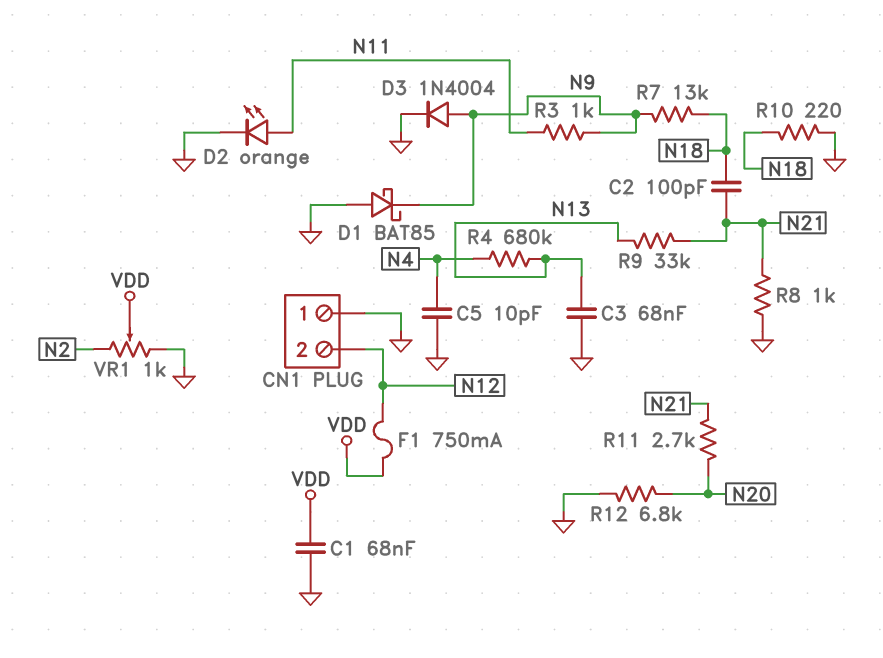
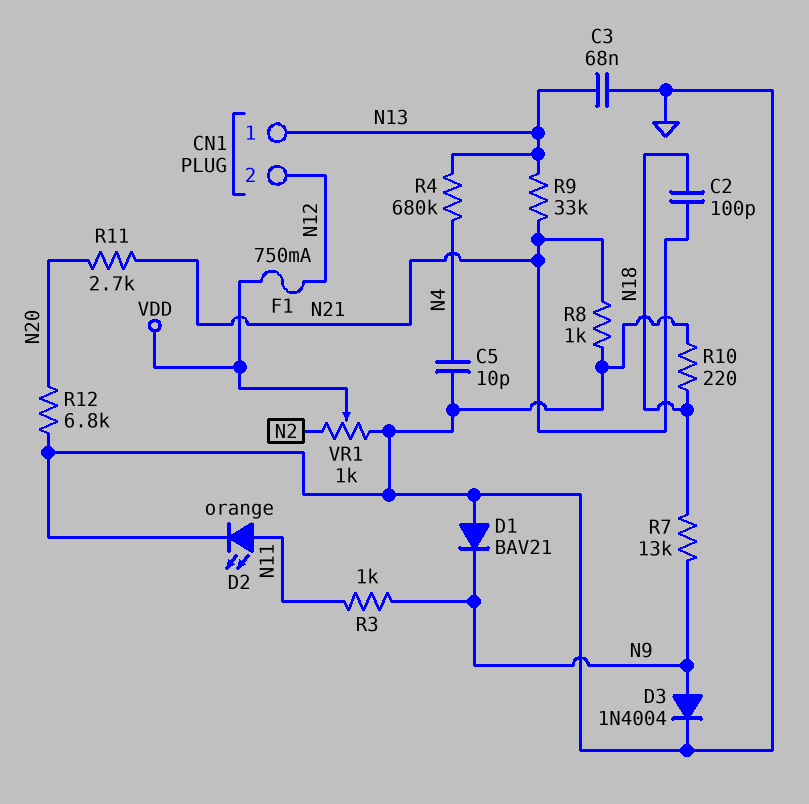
C1: 68nF (GND, VDD) -> none
CN1 pin 1: GND -> N13
D1: schottky BAT85 (A GND, K N9) -> diode BAV21 (A GND, K N9)

